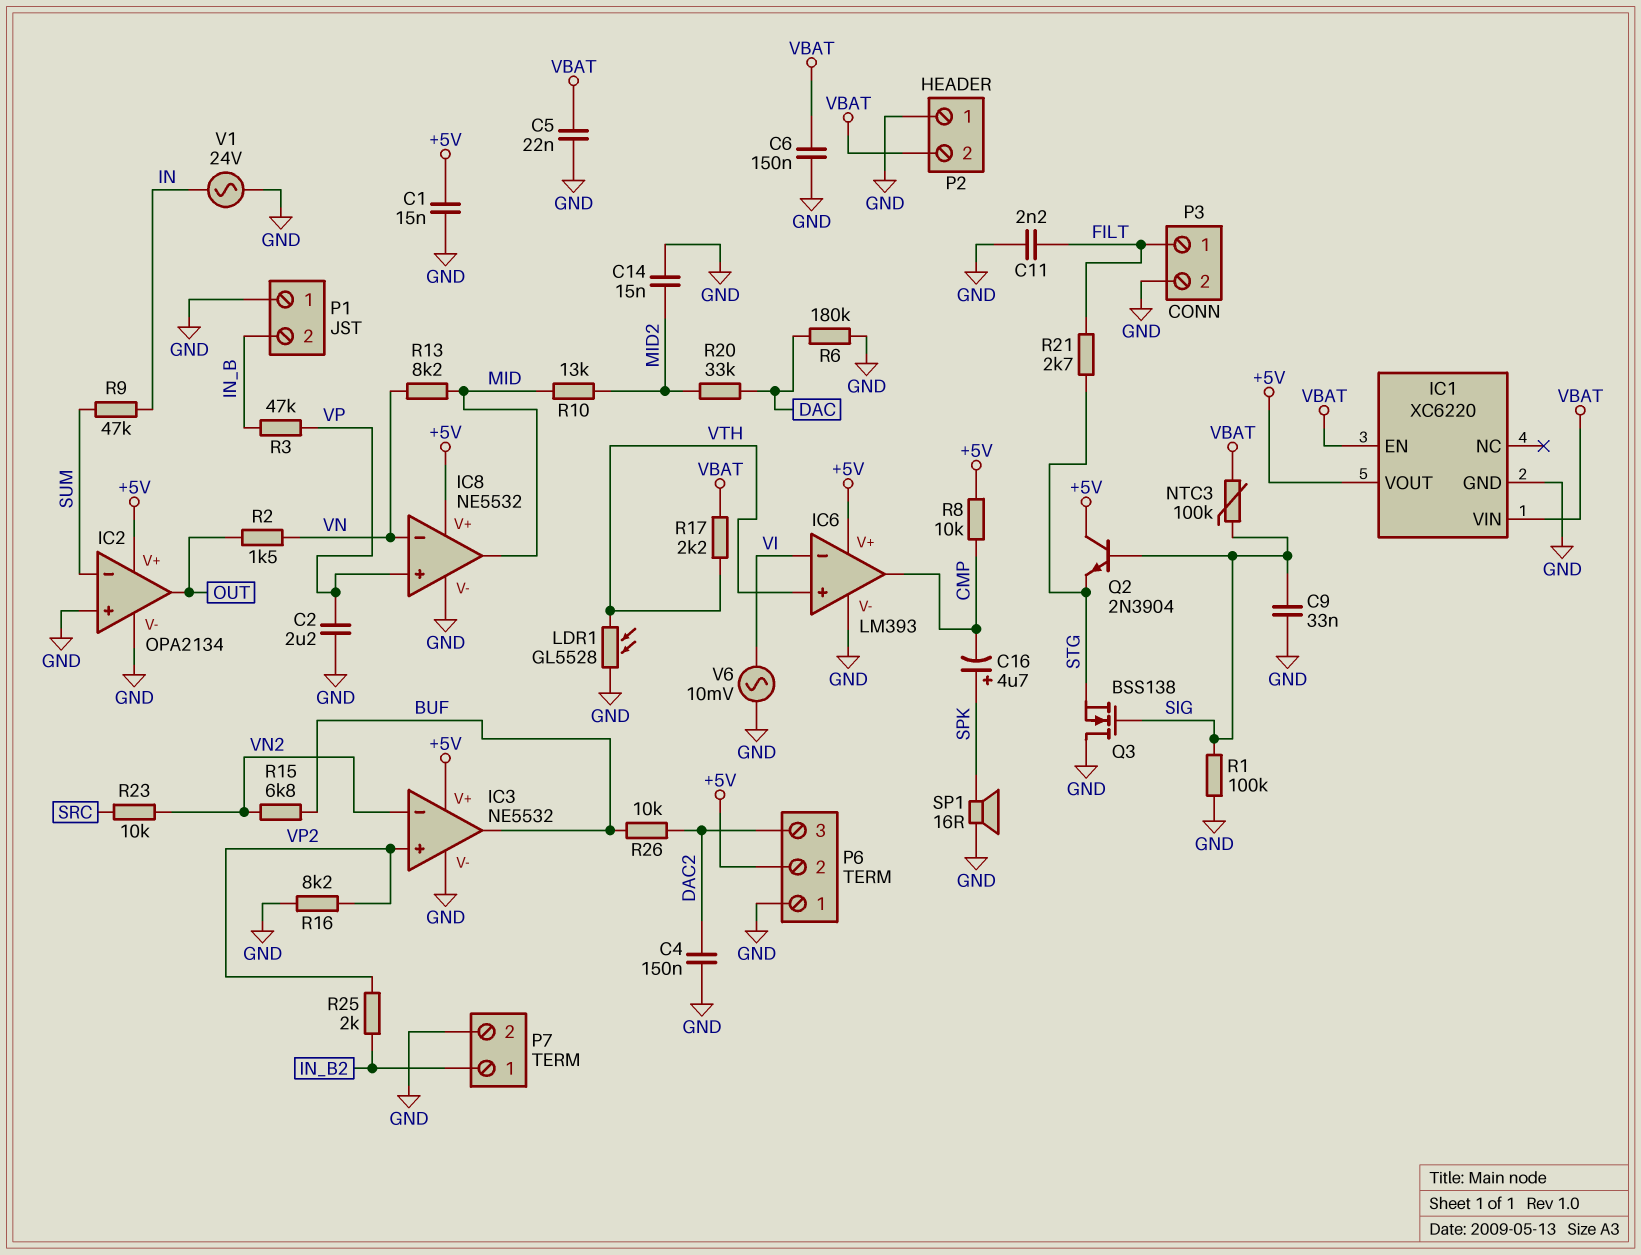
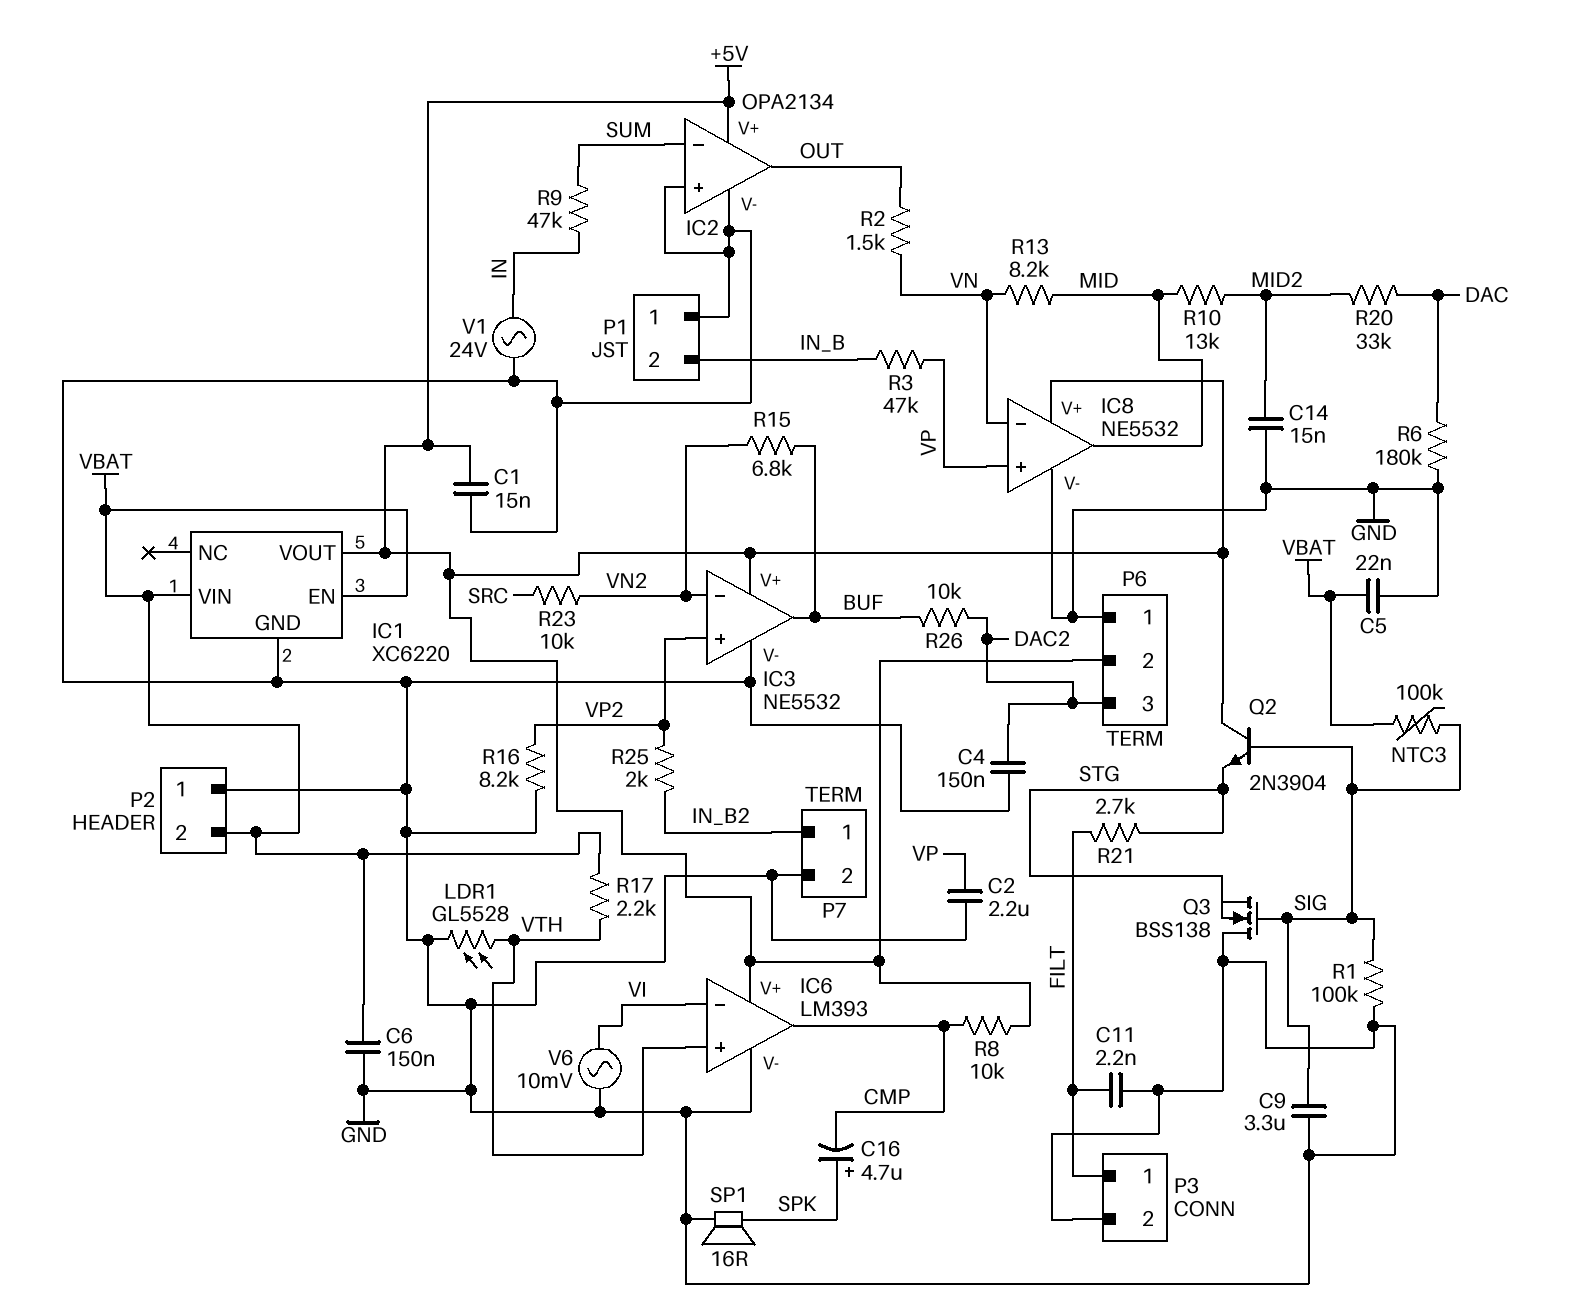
C9: 33nF (GND, SIG) -> 3.3uF (GND, SIG)

